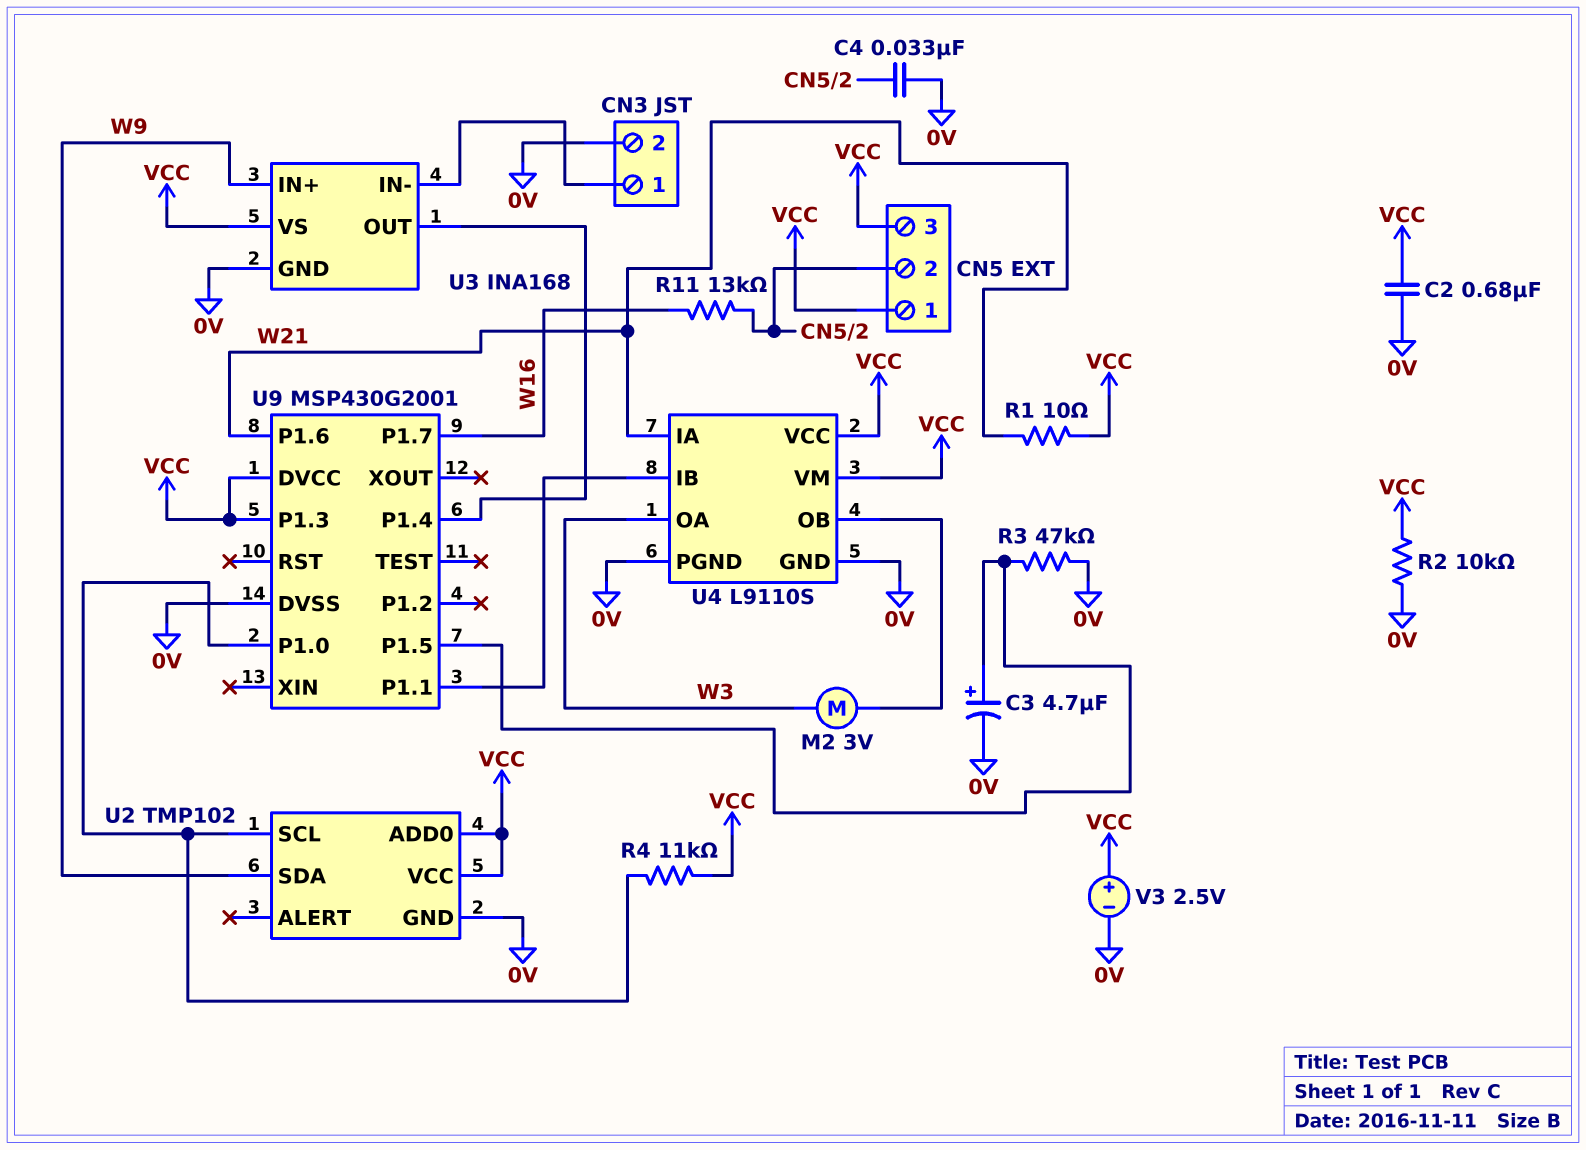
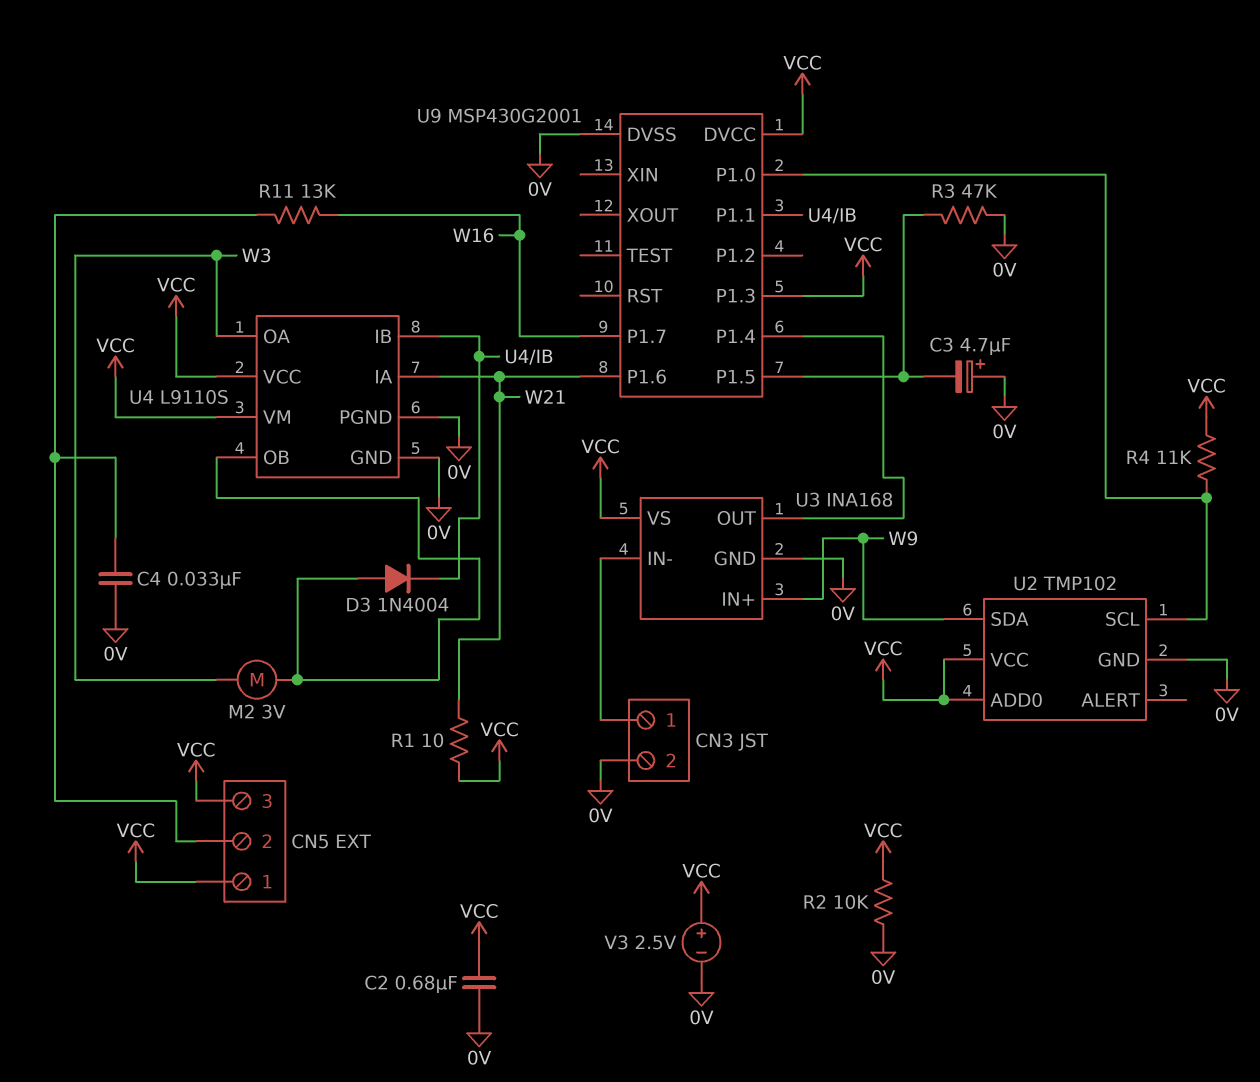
C3: 4.7uF (plus U9/P1.5, minus 0V) -> 4.7uF (plus 0V, minus U9/P1.5)
D3: none -> diode 1N4004 (A U4/OB, K U4/IB)

